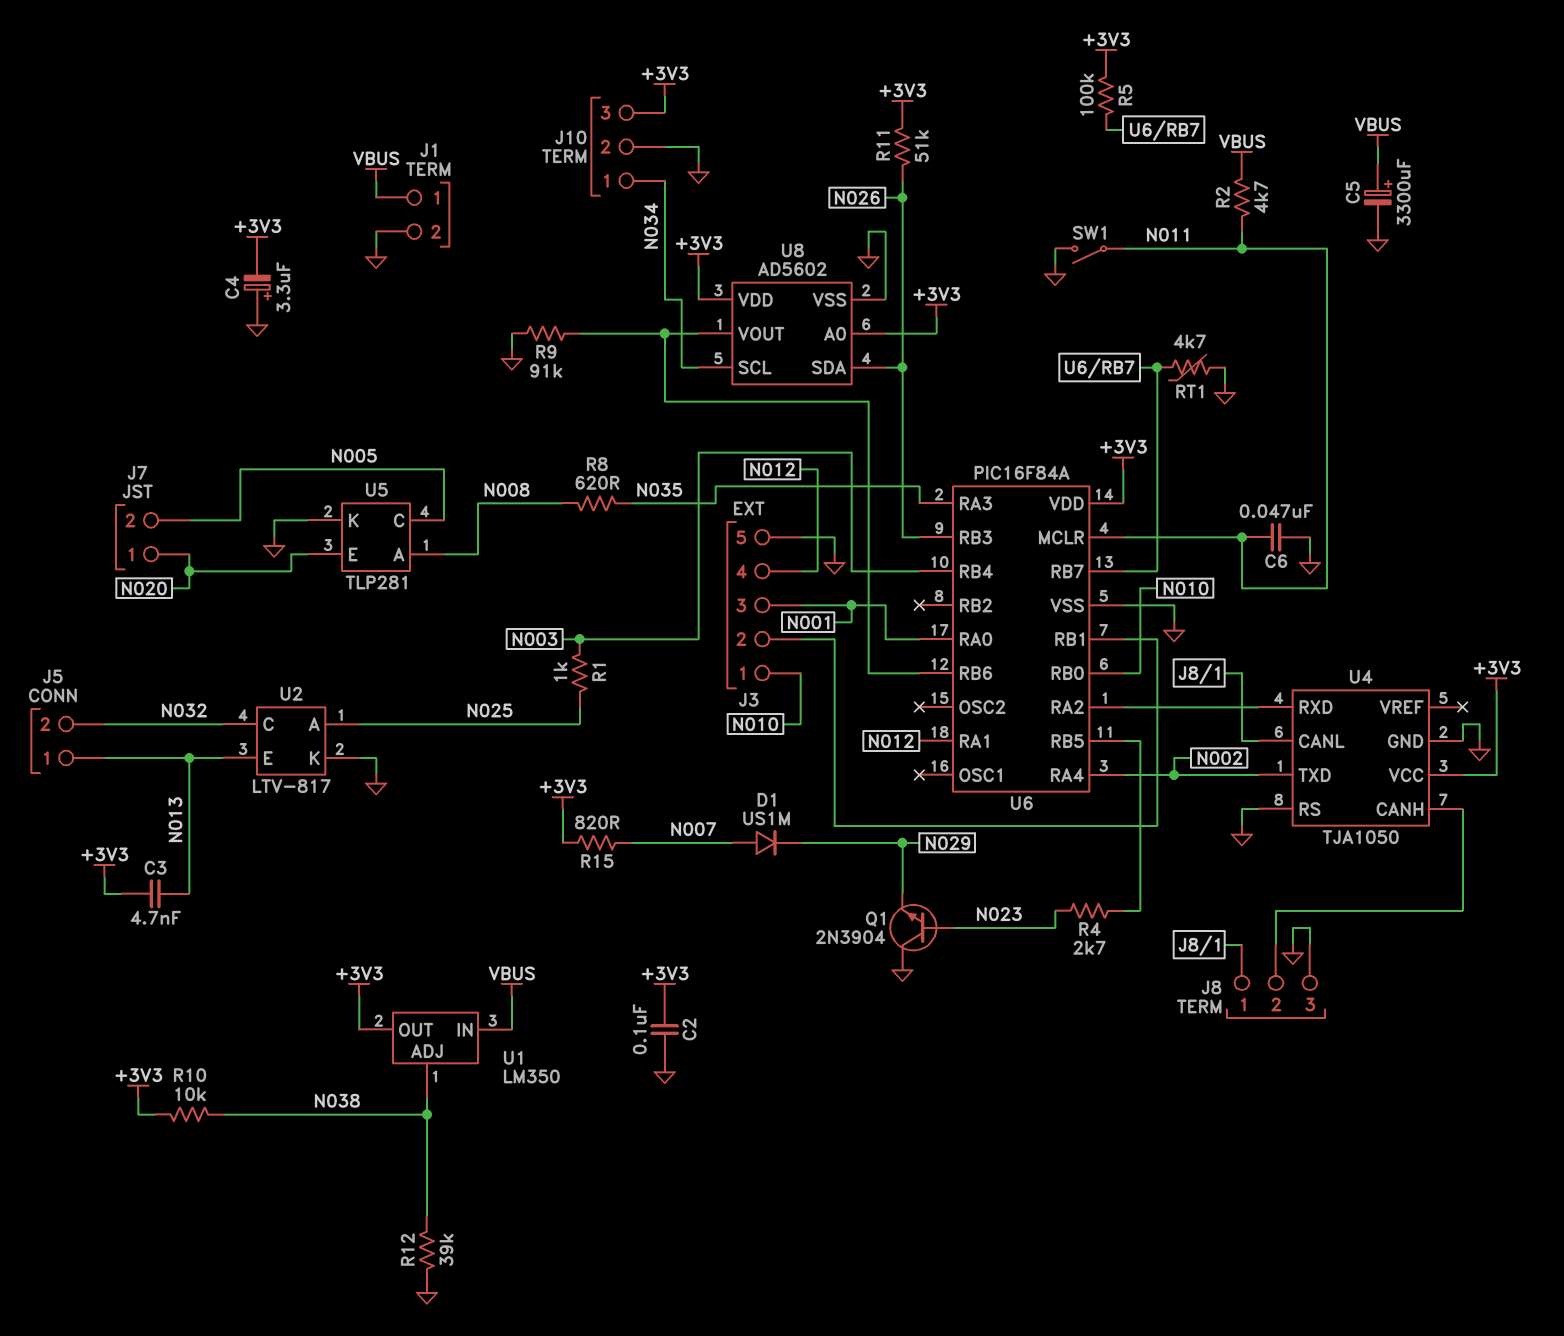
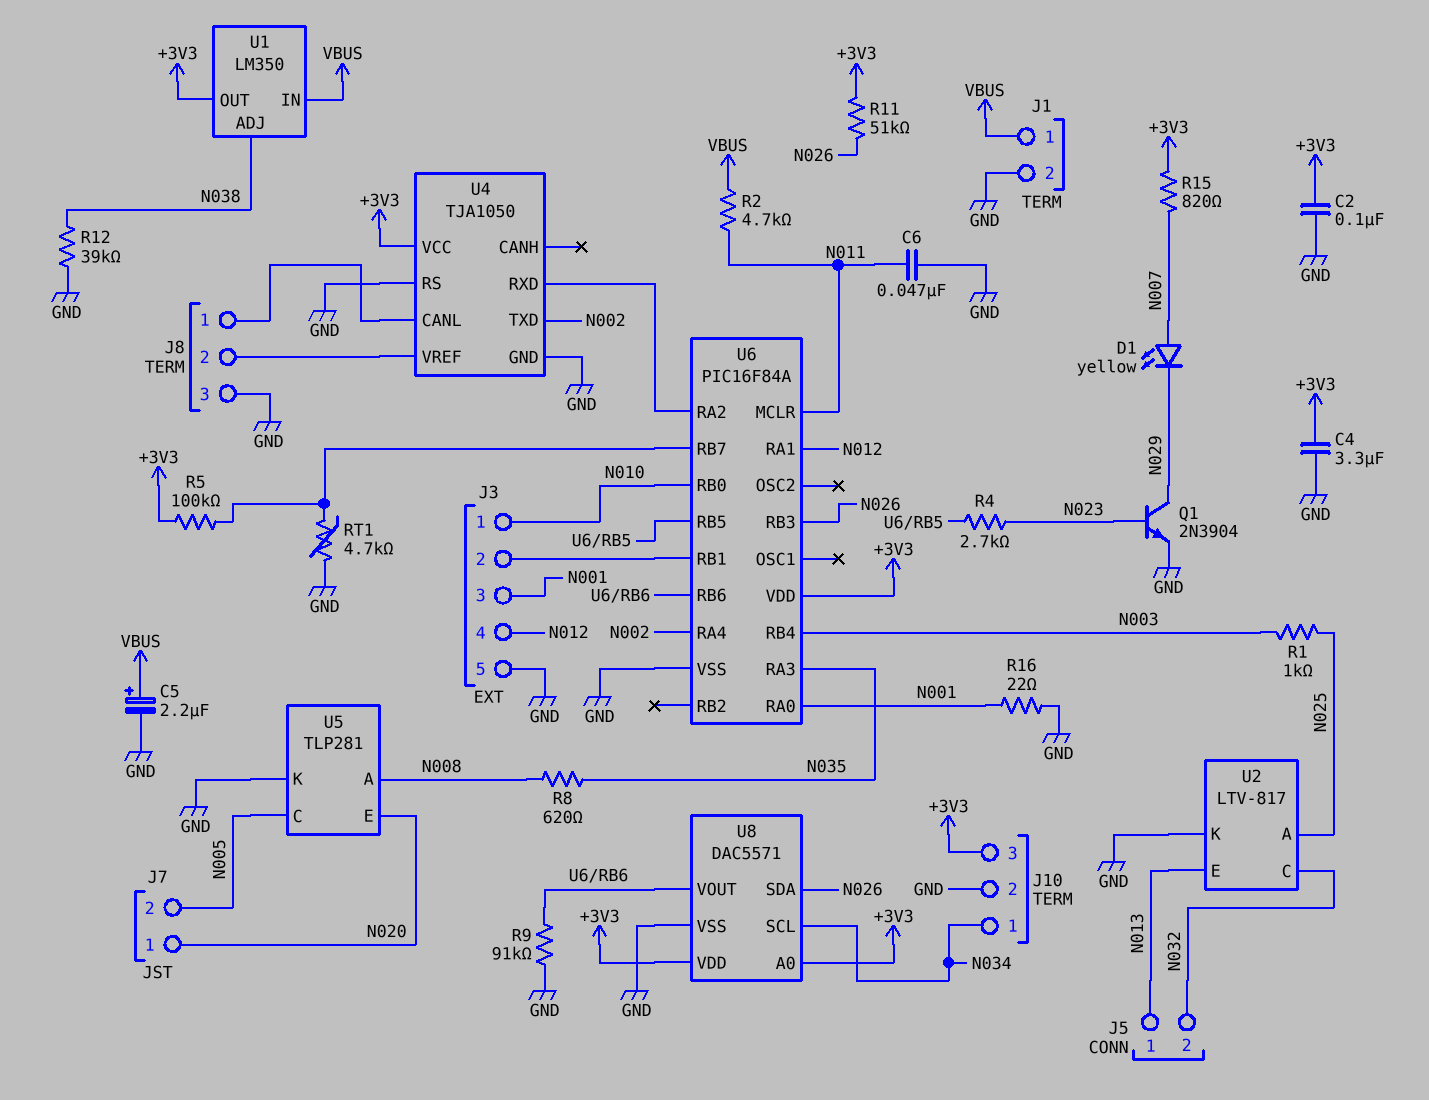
C3: 4.7nF (+3V3, N013) -> none
C4: 3.3uF (plus GND, minus +3V3) -> 3.3uF (+3V3, GND)
C5: 3300uF (plus VBUS, minus GND) -> 2.2uF (plus VBUS, minus GND)
D1: diode US1M (A N007, K N029) -> LED yellow (A N007, K N029)
Q1: NPN 2N3904 (B N023, C GND, E N029) -> NPN 2N3904 (B N023, C N029, E GND)
R10: 10k (+3V3, N038) -> none
R16: none -> 22 (GND, N001)
SW1: switch (GND, N011) -> none
U4 pin CANH: J8/2 -> none
U4 pin VREF: none -> J8/2
U8: AD5602 -> DAC5571

